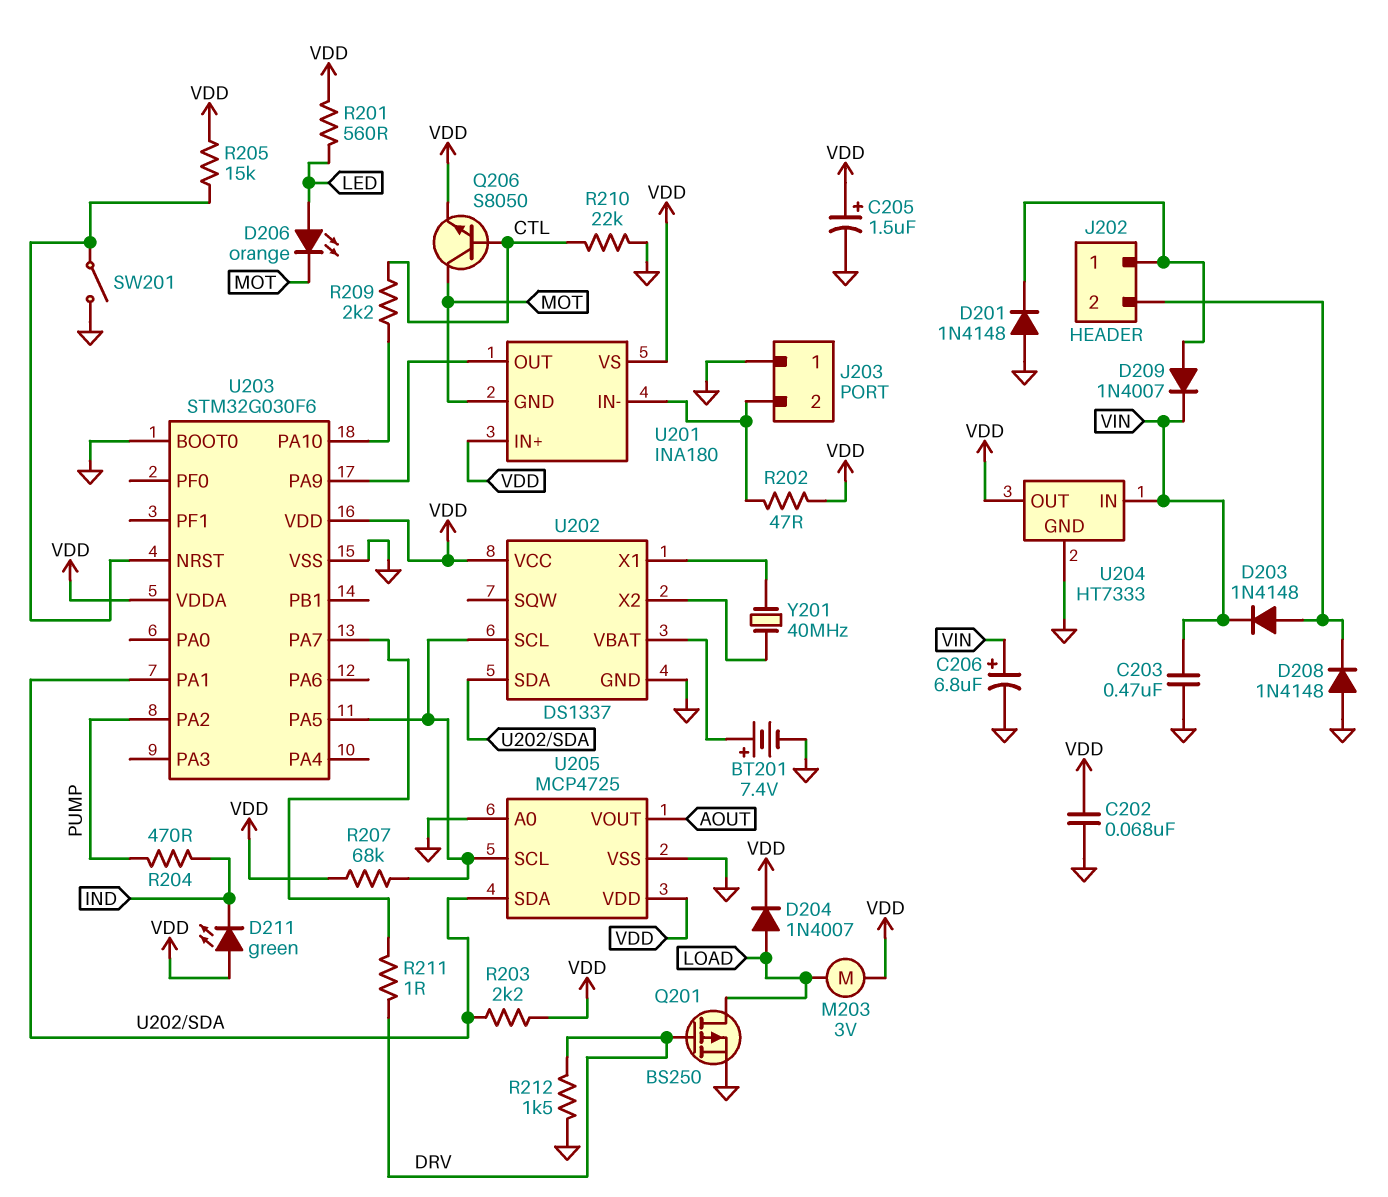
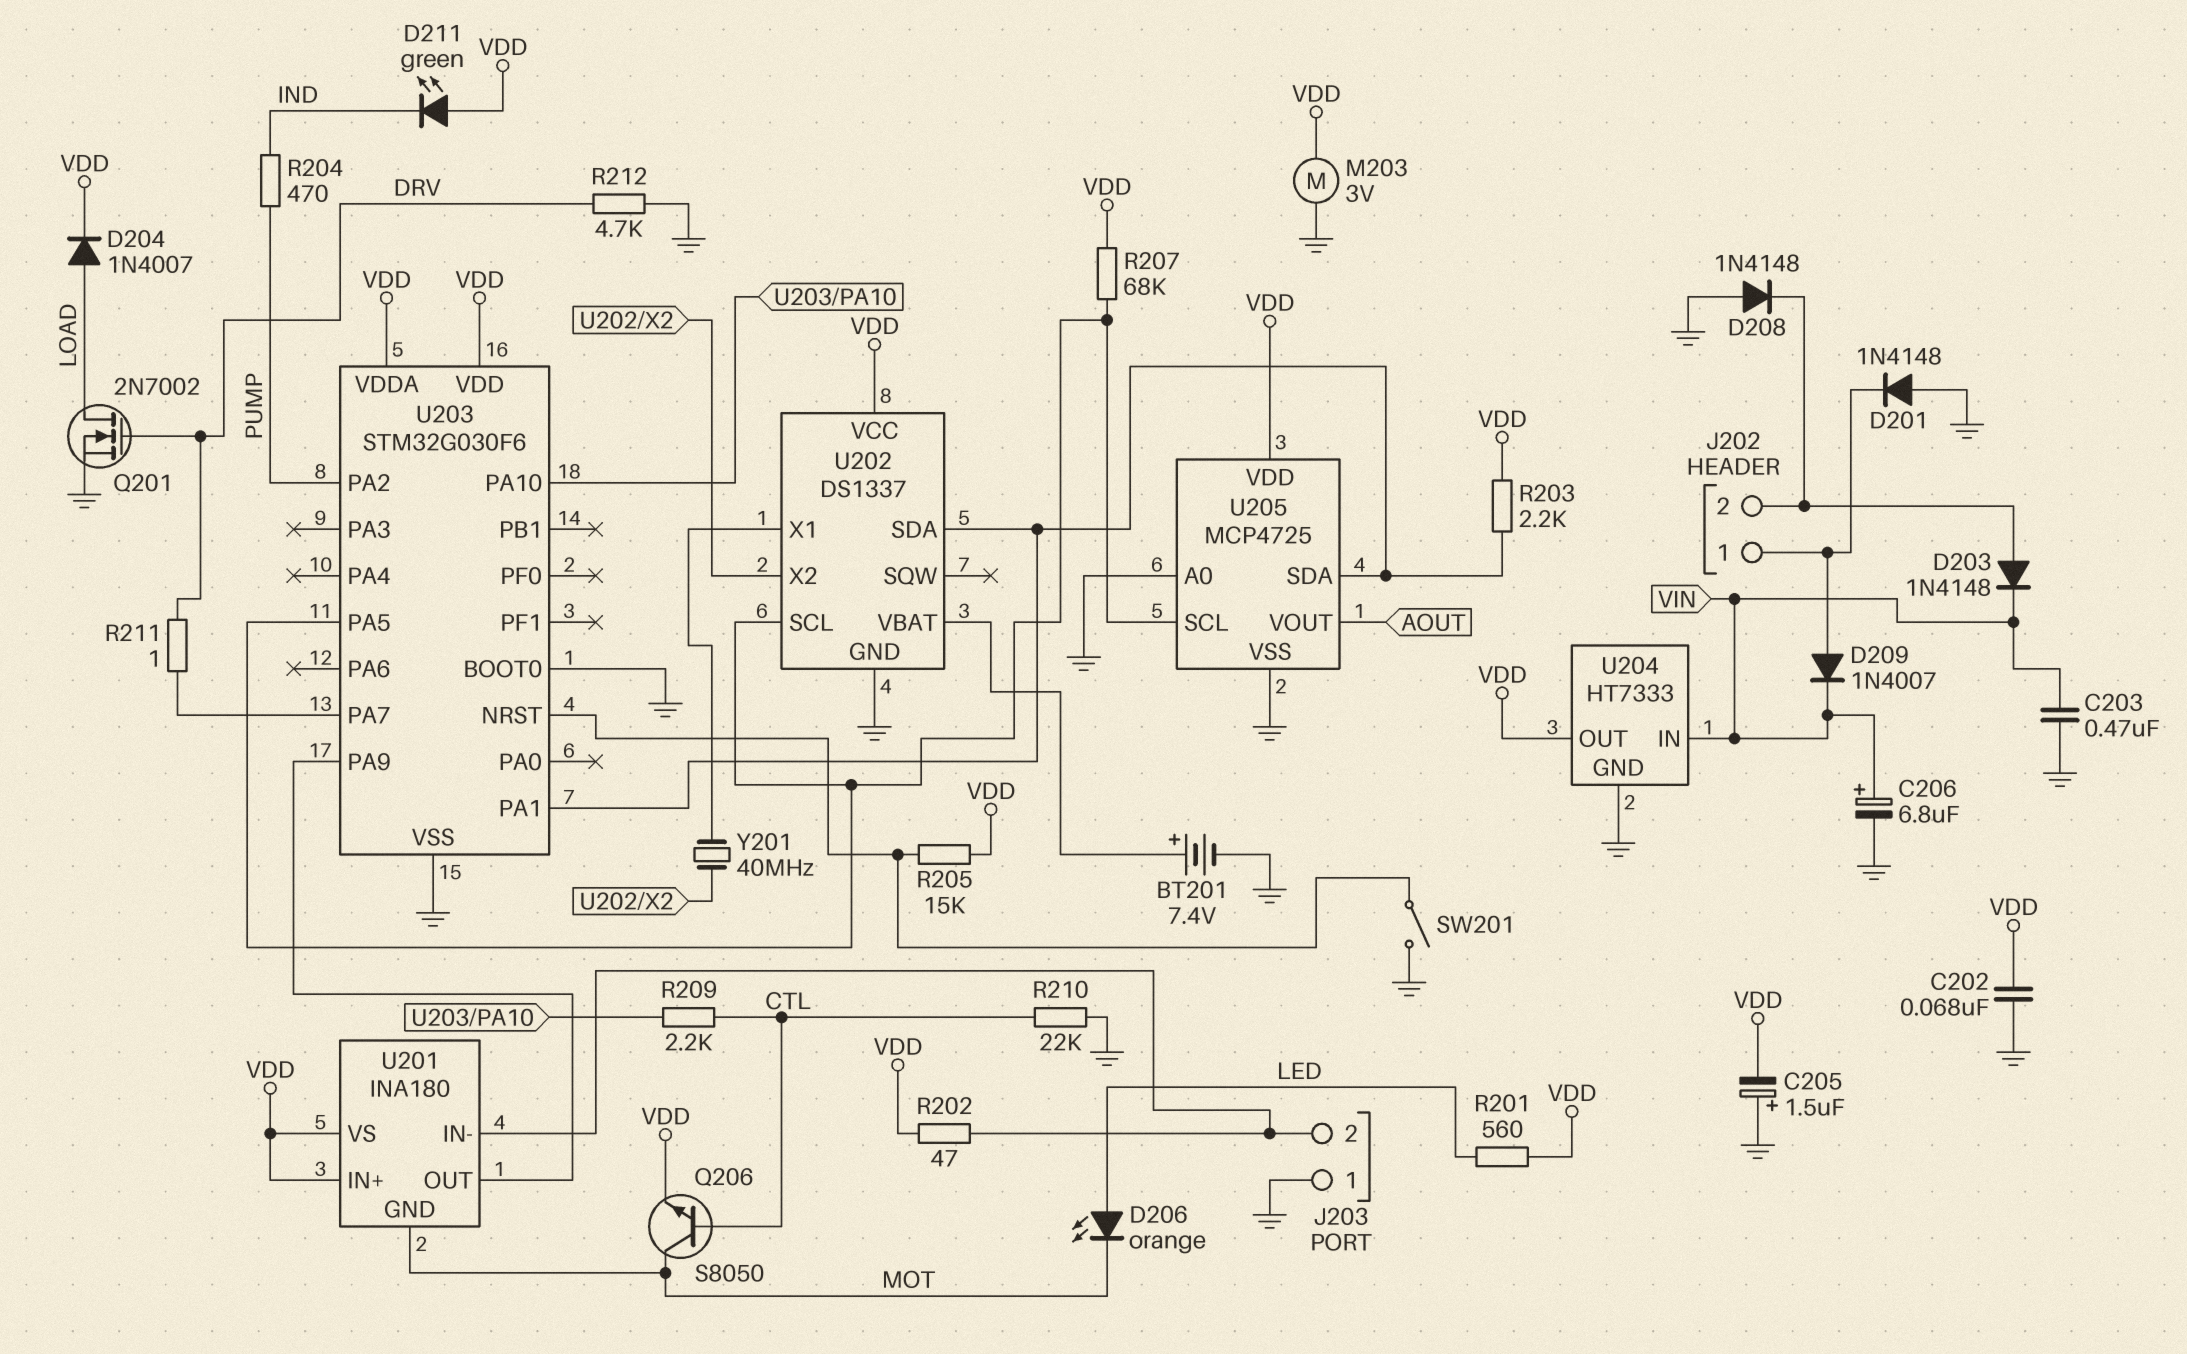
C205: 1.5uF (plus VDD, minus GND) -> 1.5uF (plus GND, minus VDD)
M203: motor 3V (LOAD, VDD) -> motor 3V (GND, VDD)
Q201: PMOS BS250 (G DRV, D LOAD, S GND) -> NMOS 2N7002 (G DRV, D LOAD, S GND)
R212: 1.5k (DRV, GND) -> 4.7k (DRV, GND)

